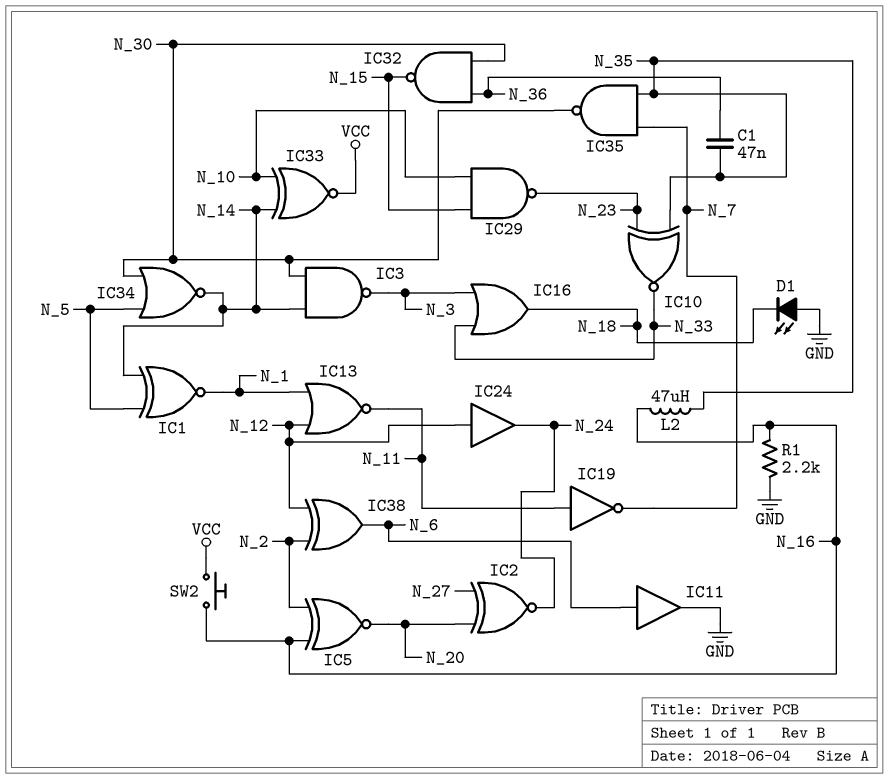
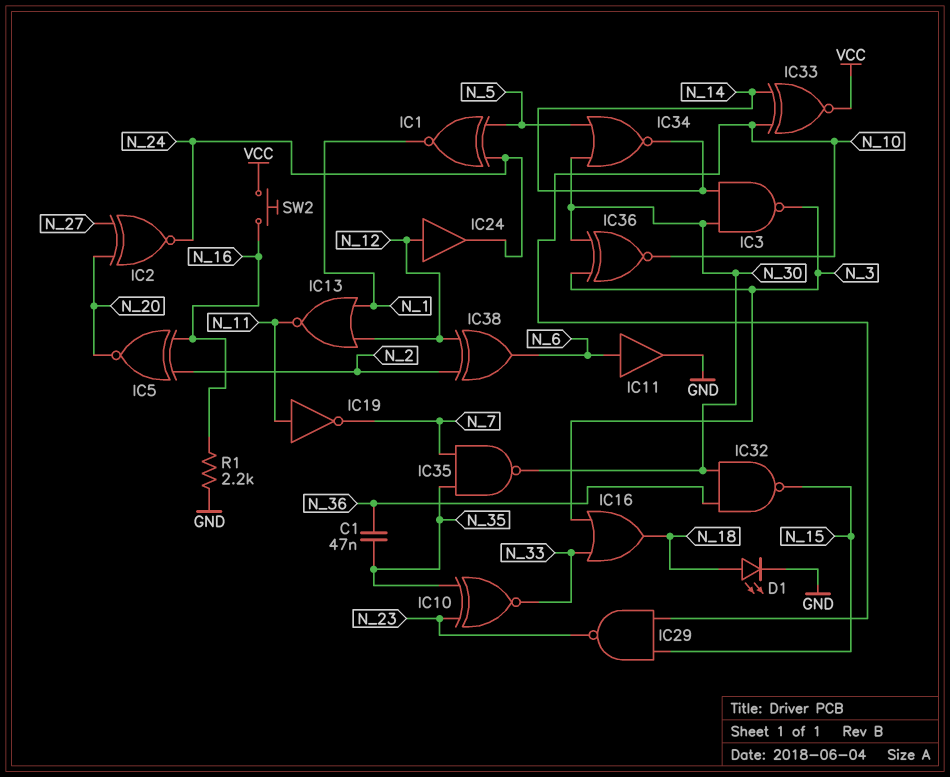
D1: LED (A GND, K N_18) -> LED (A N_18, K GND)
IC1: XNOR (in N_5, in N_14, out N_1) -> XNOR (in N_5, in N_24, out N_1)
IC36: none -> XNOR (in N_3, in N_30, out N_10)
L2: 47uH (N_16, N_35) -> none

